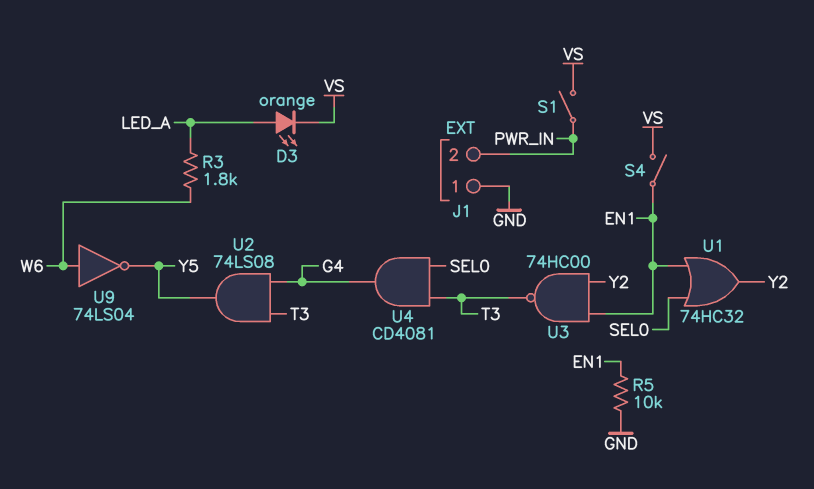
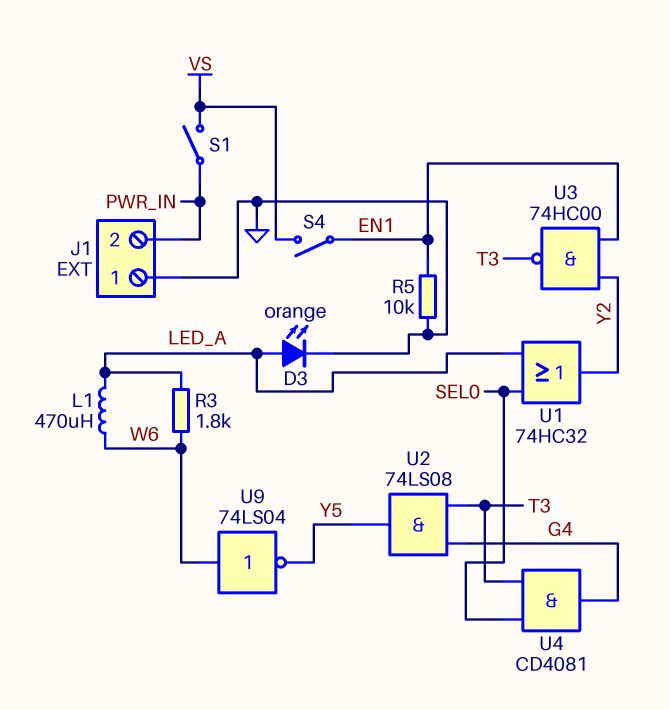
D3: LED orange (A LED_A, K VS) -> LED orange (A LED_A, K GND)
L1: none -> 470uH (LED_A, W6)
U1: OR 74HC32 (in EN1, in SEL0, out Y2) -> OR 74HC32 (in LED_A, in SEL0, out Y2)

